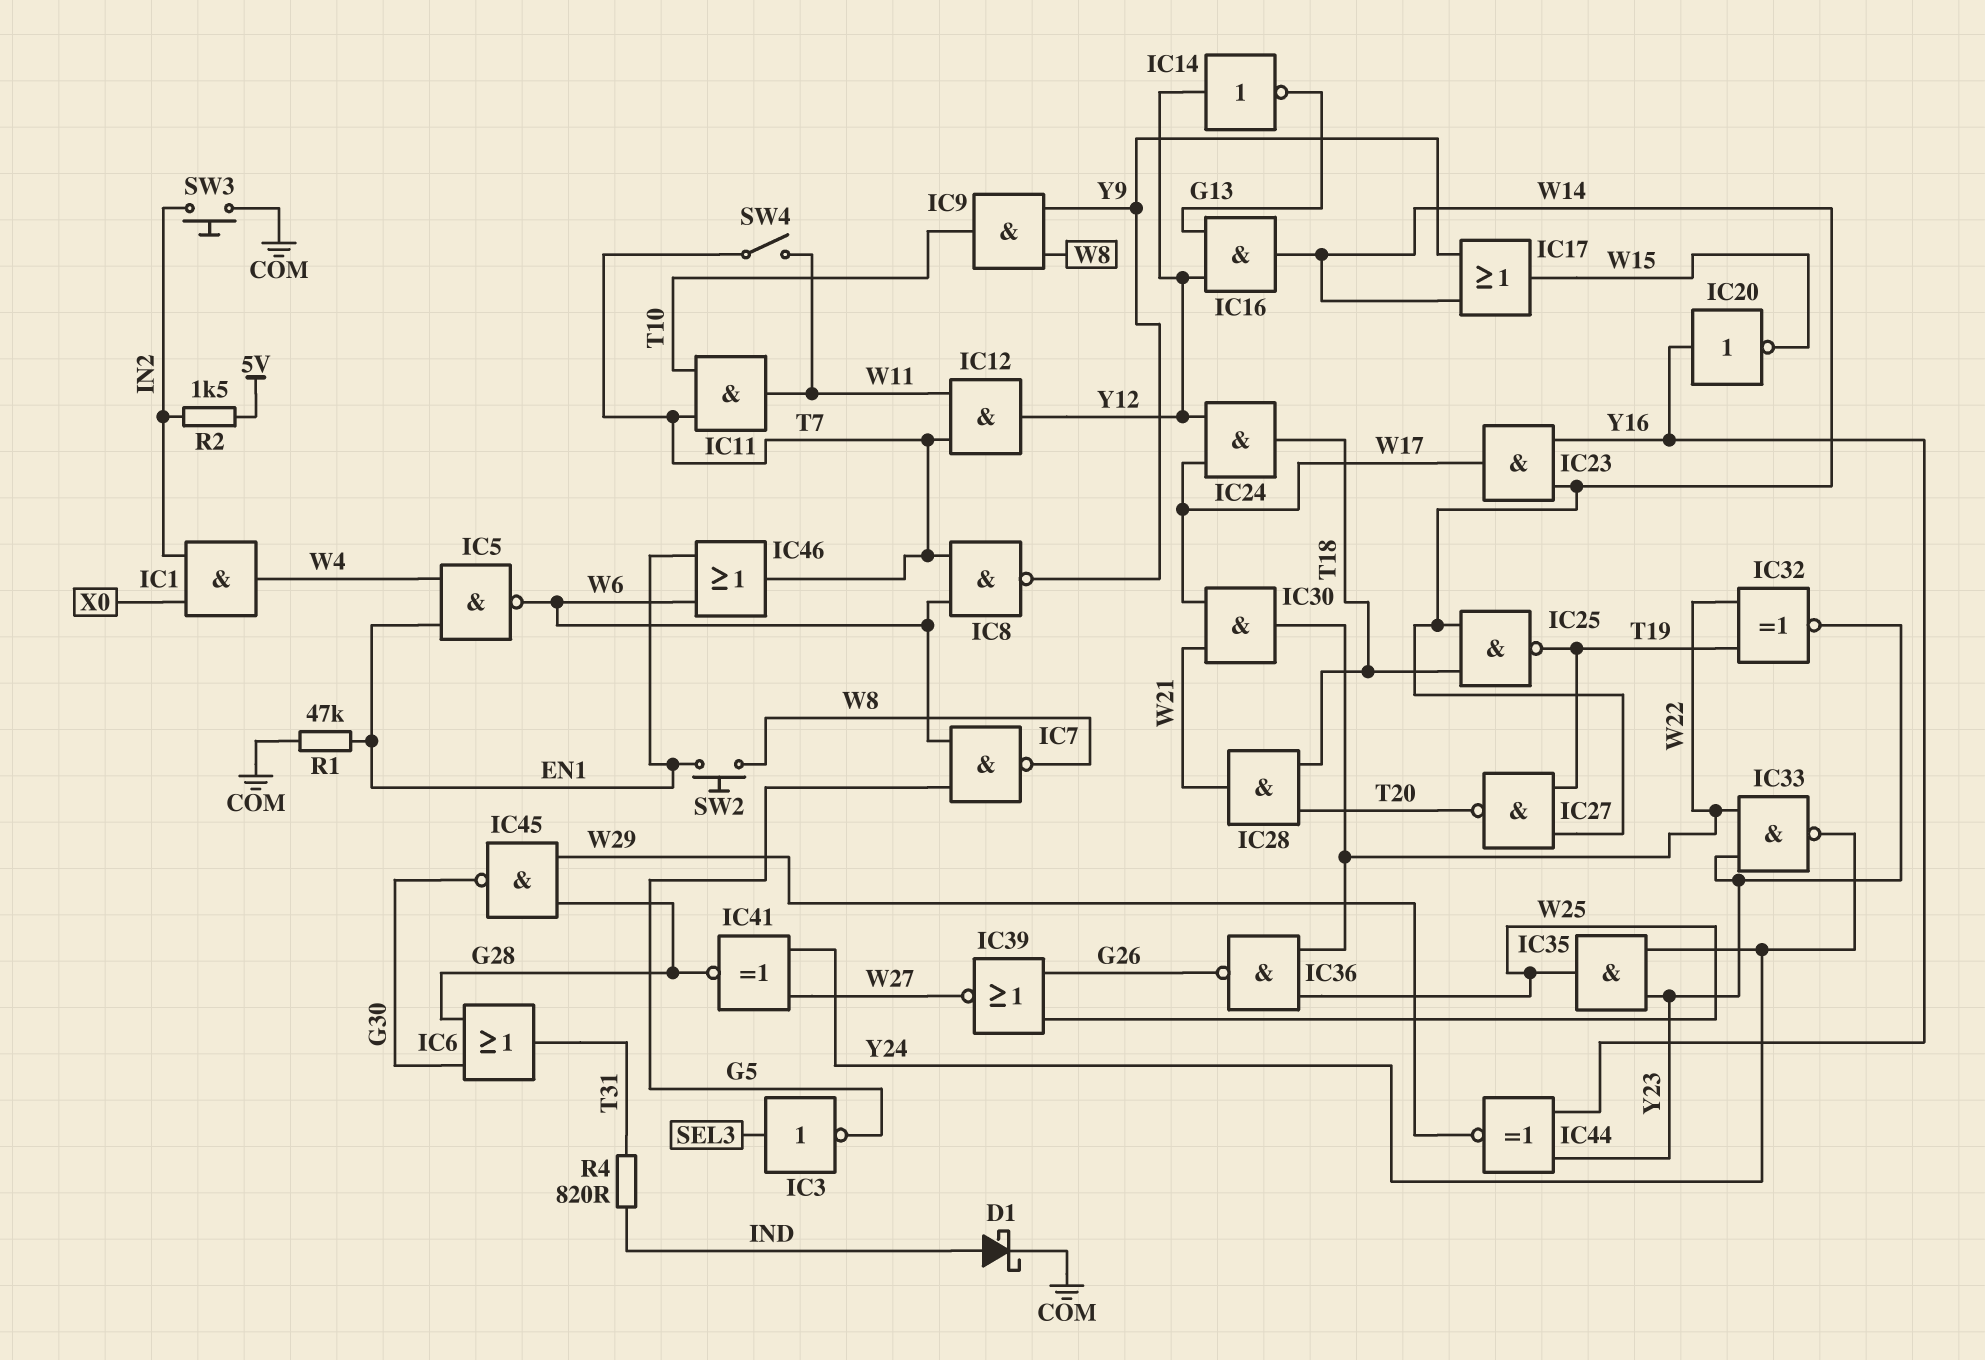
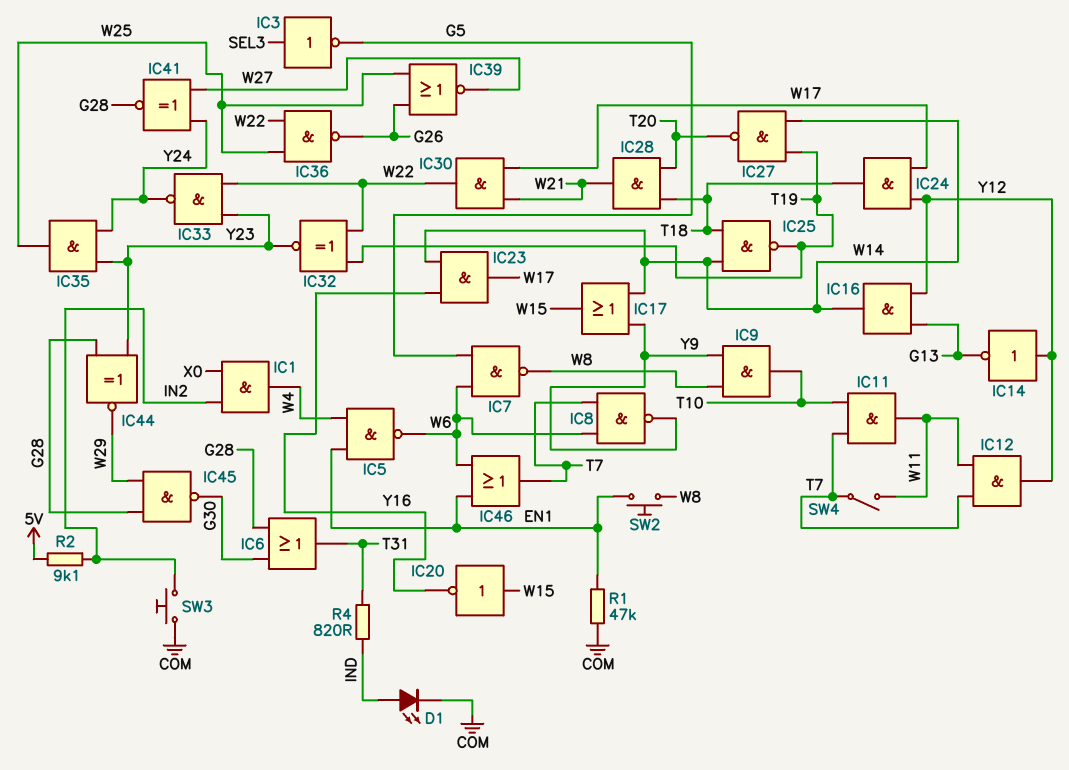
D1: schottky (A IND, K COM) -> LED (A IND, K COM)
IC20: NOT (in Y16, out W15) -> NOT (in W15, out Y16)
IC44: XNOR (in Y16, in Y23, out W29) -> XNOR (in G28, in Y23, out W29)
R2: 1.5k (5V, IN2) -> 9.1k (5V, IN2)

